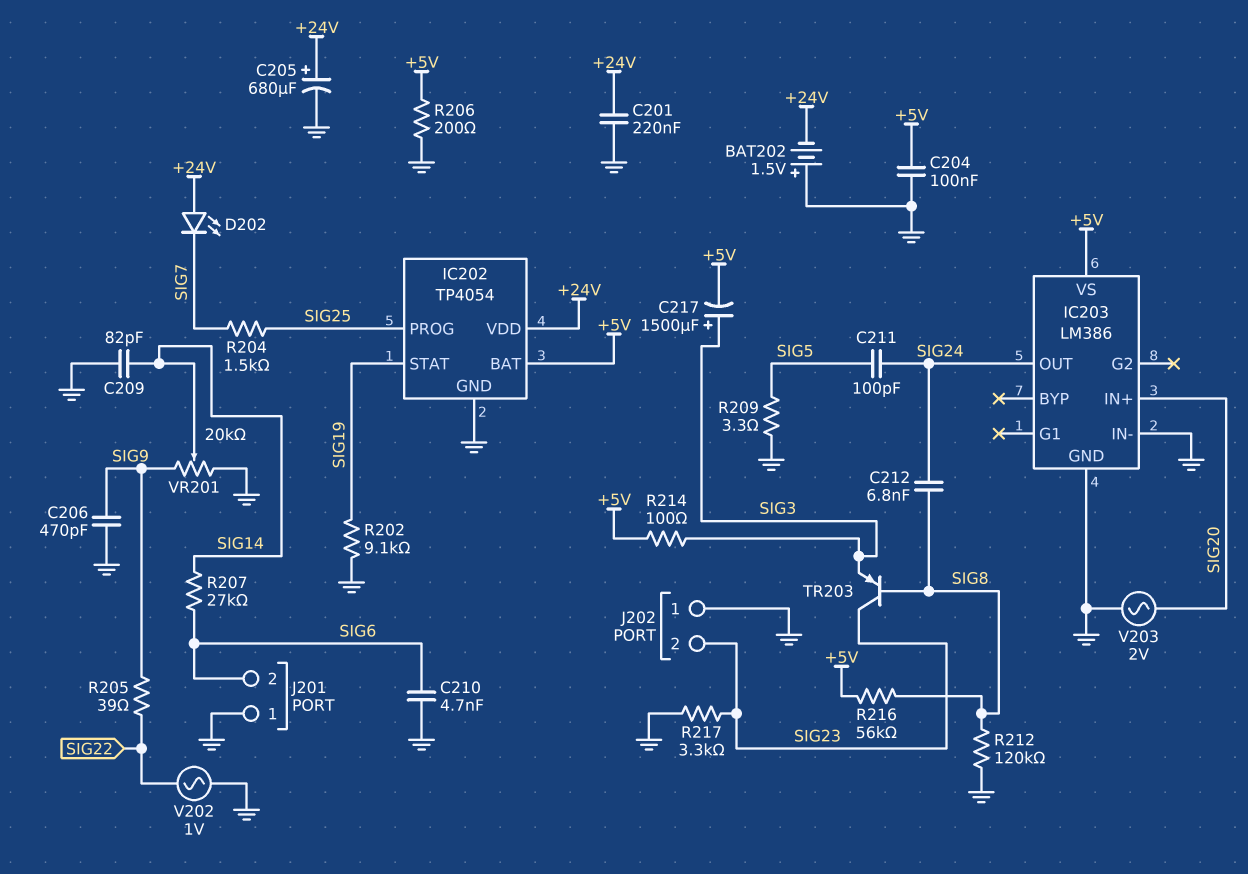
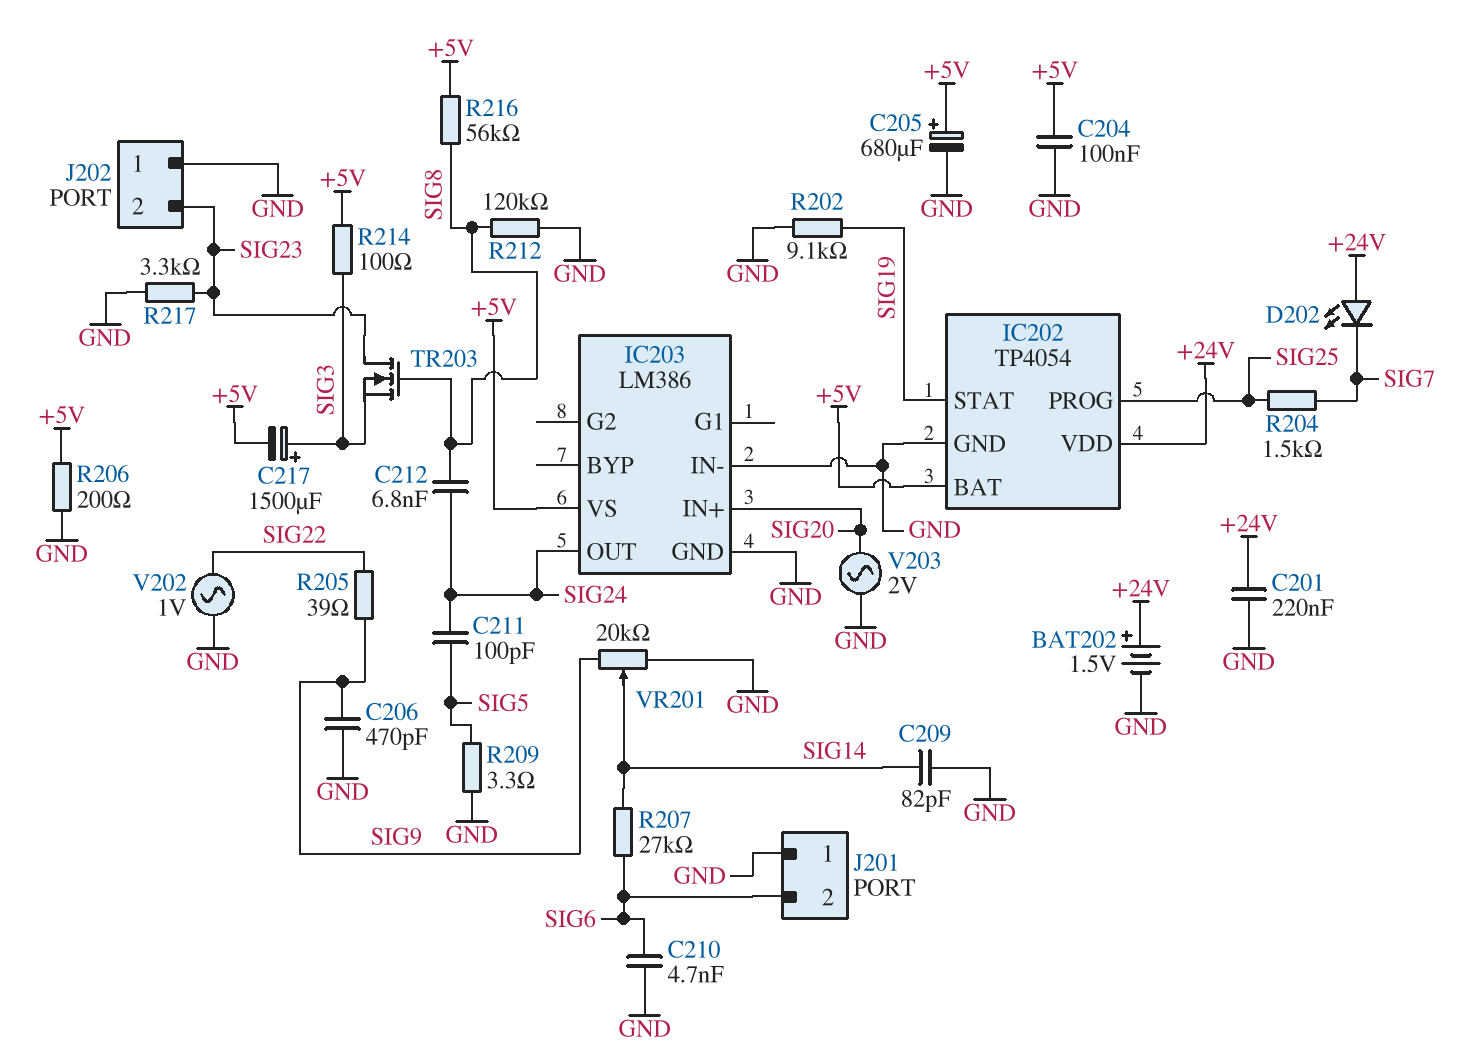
BAT202: 1.5V (plus GND, minus +24V) -> 1.5V (plus +24V, minus GND)
C205: 680uF (plus +24V, minus GND) -> 680uF (plus +5V, minus GND)
TR203: PNP (B SIG8, C SIG23, E SIG3) -> NMOS (G SIG8, D SIG23, S SIG3)

